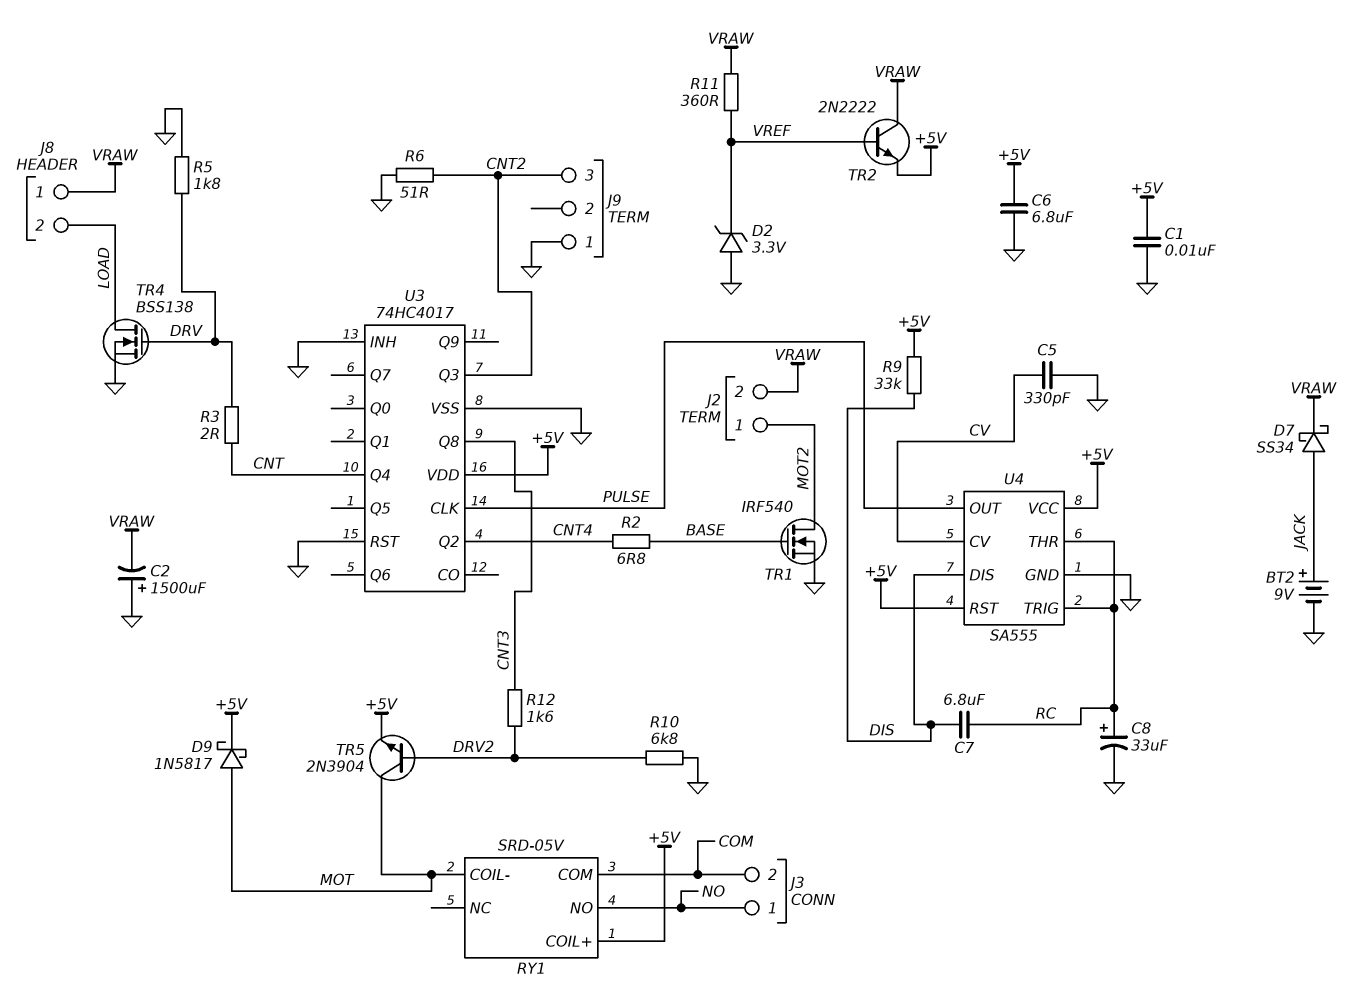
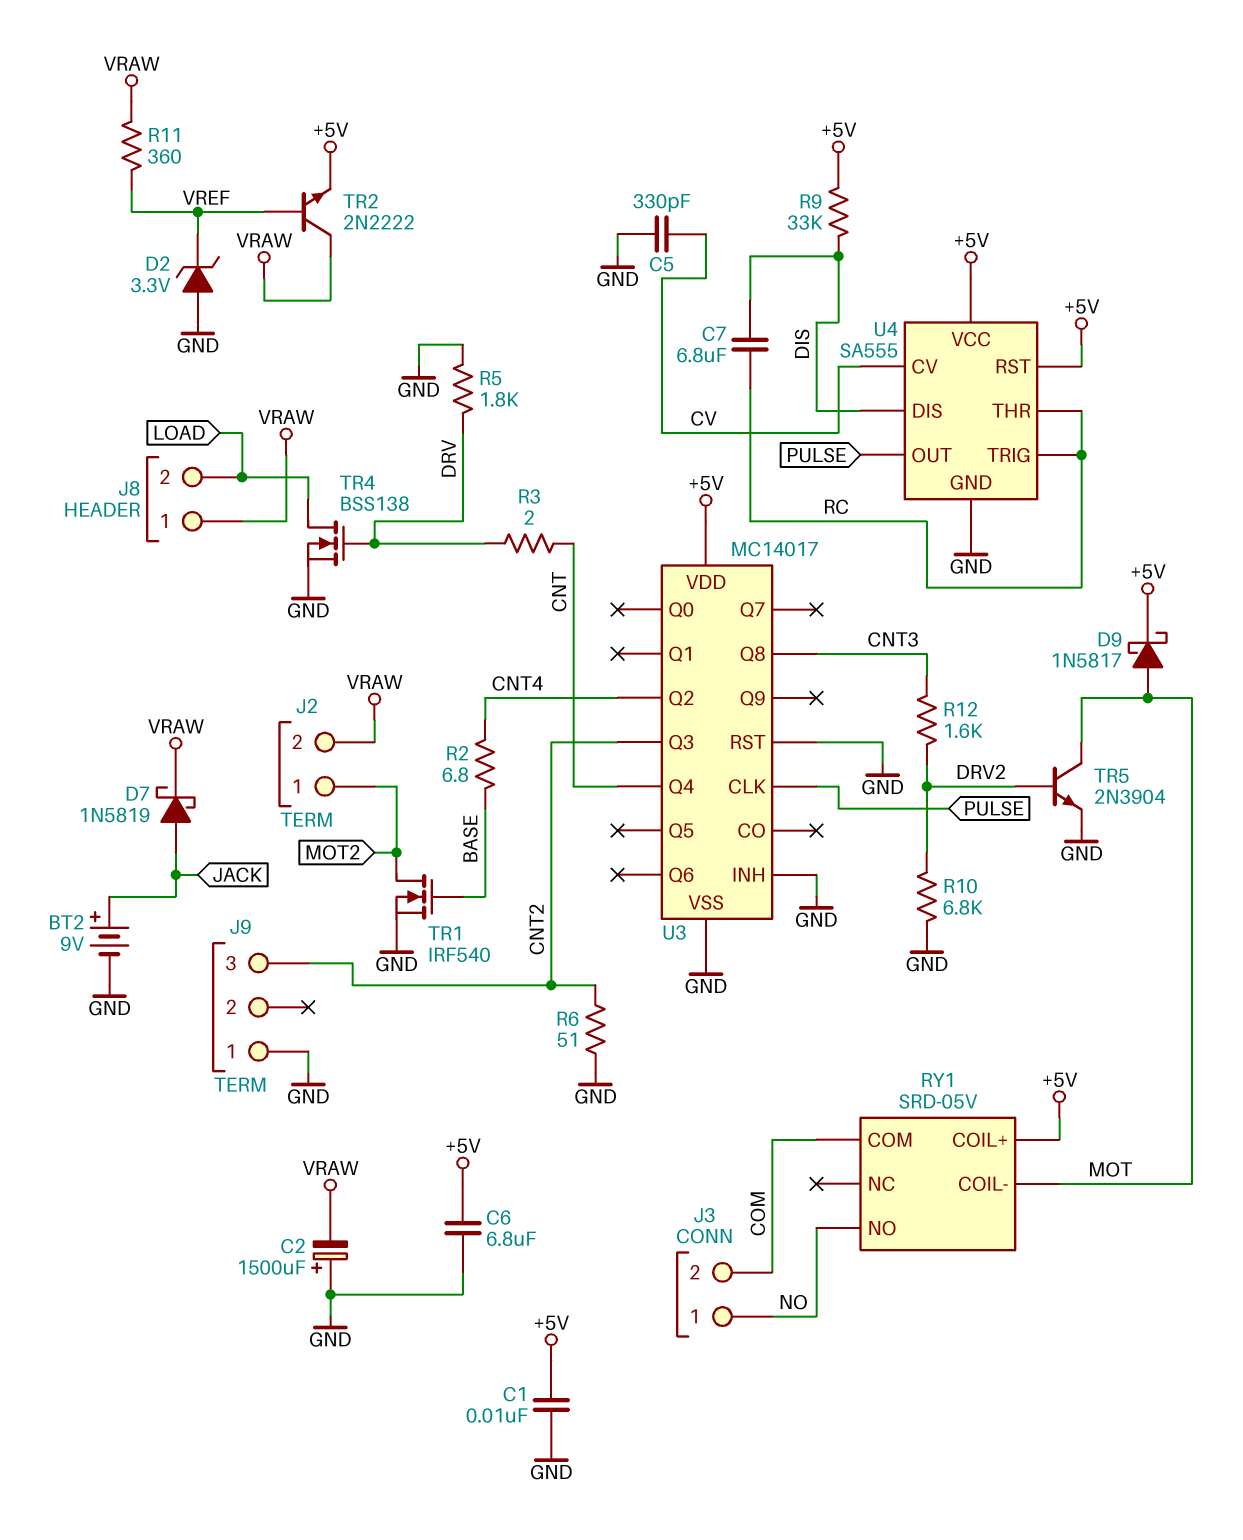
C8: 33uF (plus RC, minus GND) -> none
D7: schottky SS34 (A JACK, K VRAW) -> schottky 1N5819 (A JACK, K VRAW)
TR5: NPN 2N3904 (B DRV2, C MOT, E +5V) -> NPN 2N3904 (B DRV2, C MOT, E GND)
U3: 74HC4017 -> MC14017

